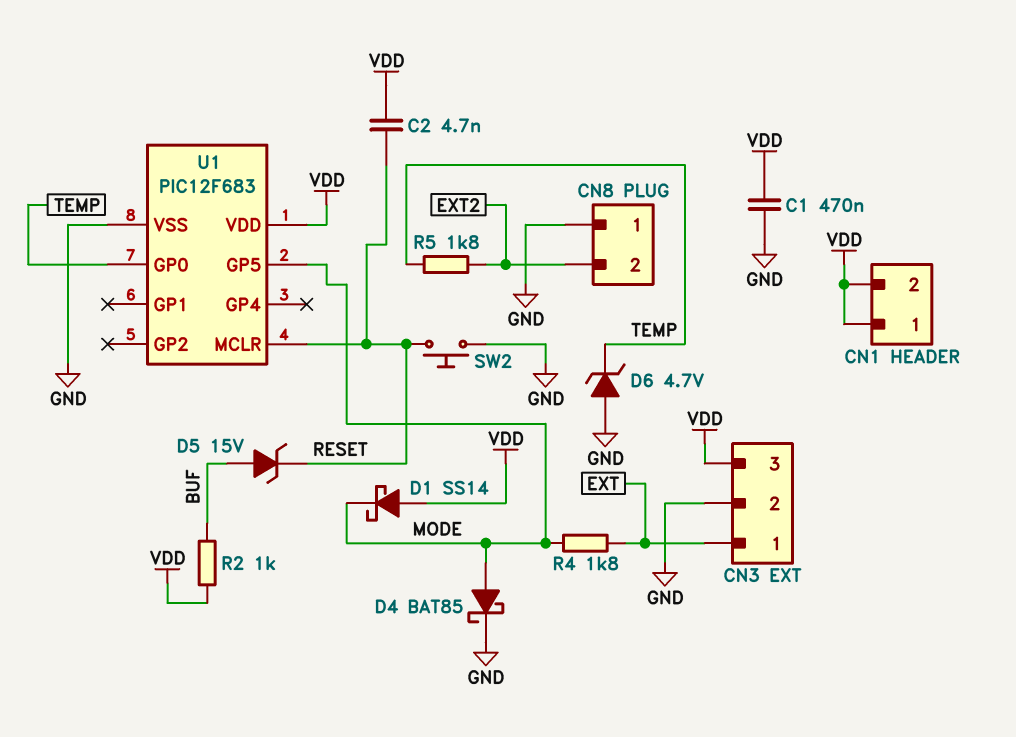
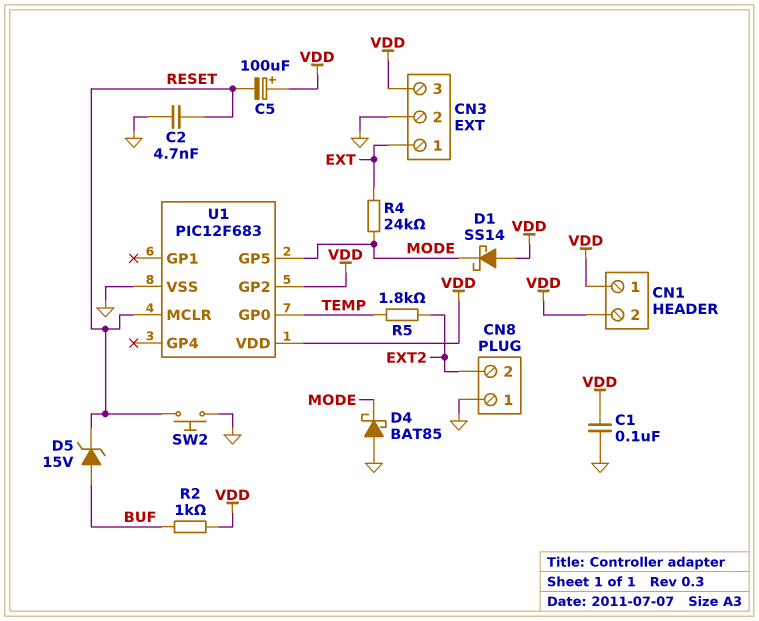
C1: 470nF (GND, VDD) -> 100nF (GND, VDD)
C2: 4.7nF (RESET, VDD) -> 4.7nF (GND, RESET)
C5: none -> 100uF (plus VDD, minus RESET)
D4: schottky BAT85 (A MODE, K GND) -> schottky BAT85 (A GND, K MODE)
D6: zener 4.7V (A GND, K TEMP) -> none
R4: 1.8k (EXT, MODE) -> 24k (EXT, MODE)
U1 pin GP2: none -> VDD

